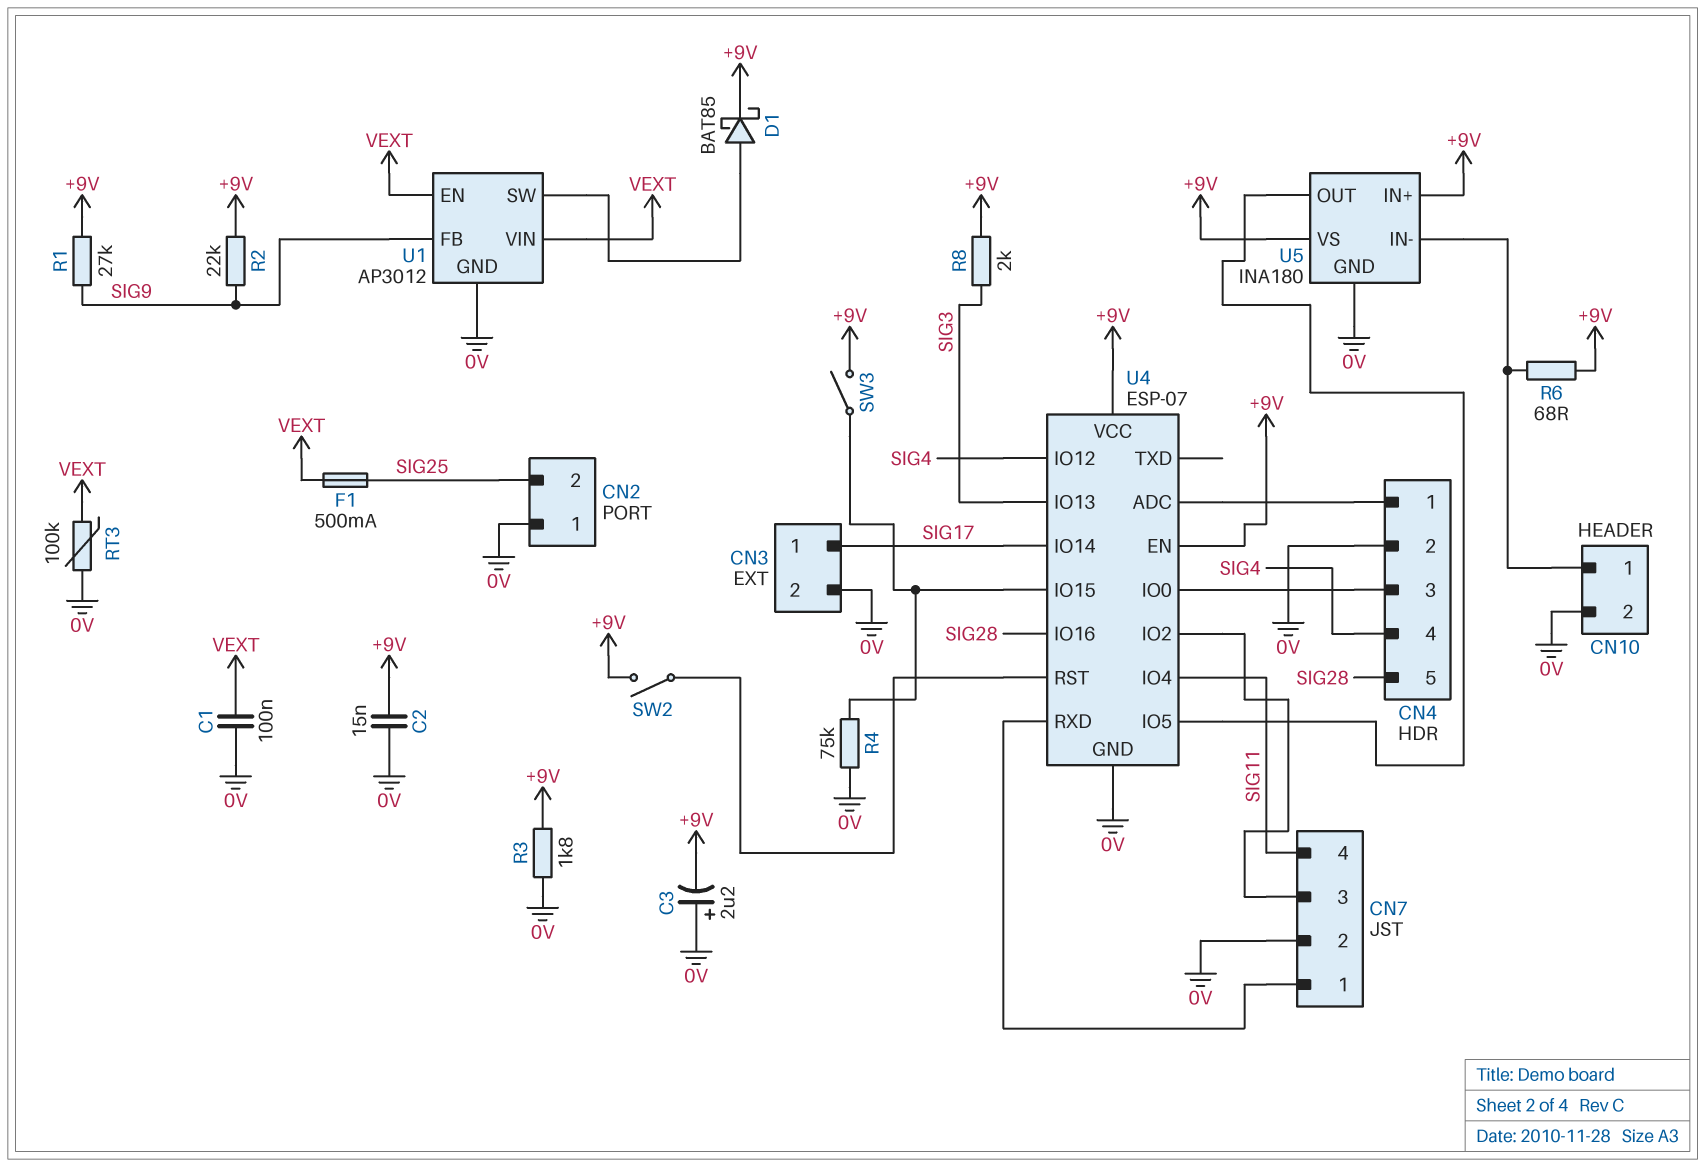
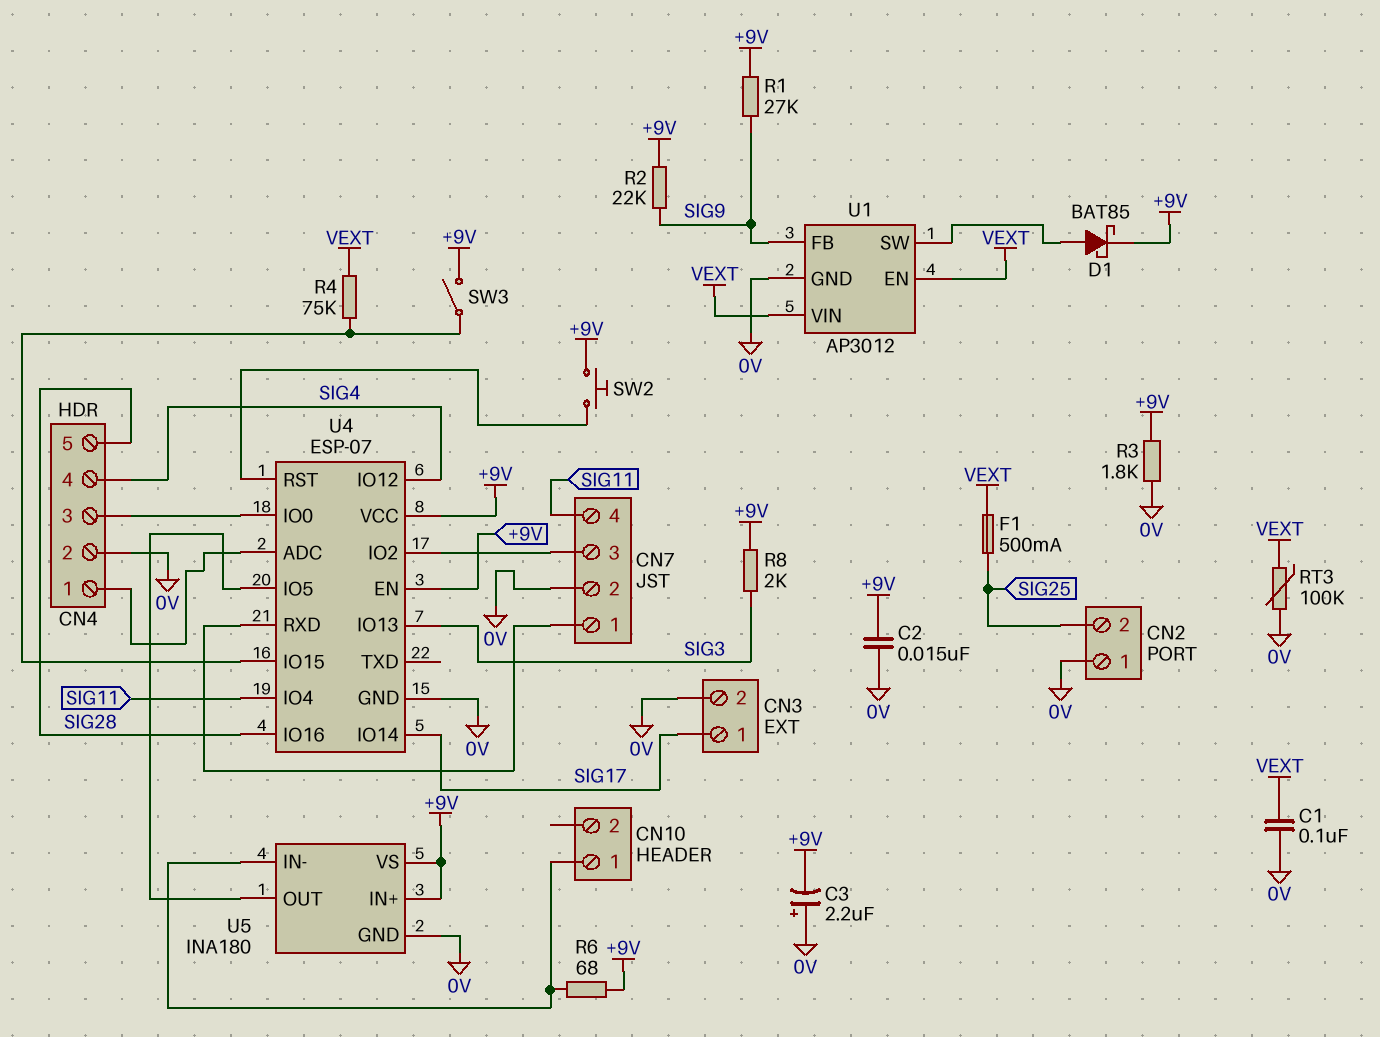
CN10 pin 2: 0V -> none
R4: 75k (0V, U4/IO15) -> 75k (U4/IO15, VEXT)
SW2: switch (+9V, U4/RST) -> button (+9V, U4/RST)

